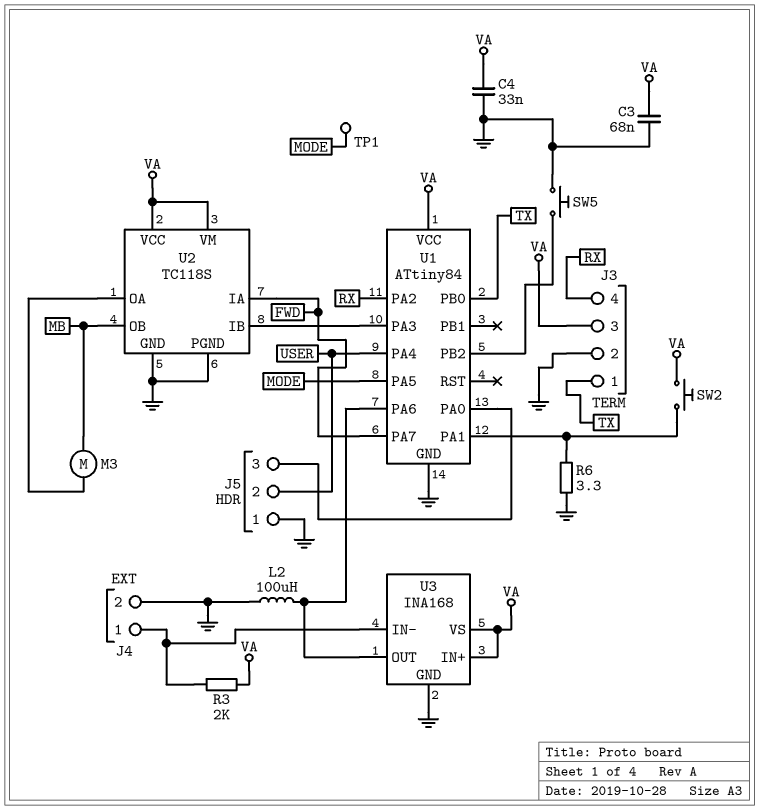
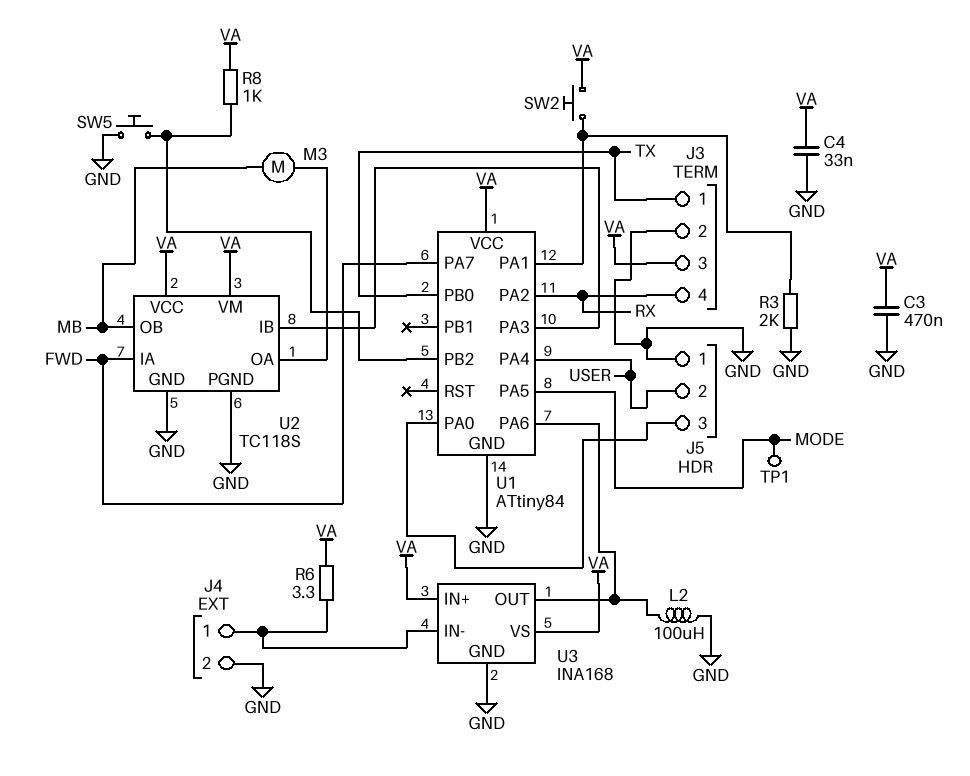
C3: 68nF (GND, VA) -> 470nF (GND, VA)
R3: 2k (J4/1, VA) -> 2k (GND, U1/PA1)
R6: 3.3 (GND, U1/PA1) -> 3.3 (J4/1, VA)
R8: none -> 1k (U1/PB2, VA)

